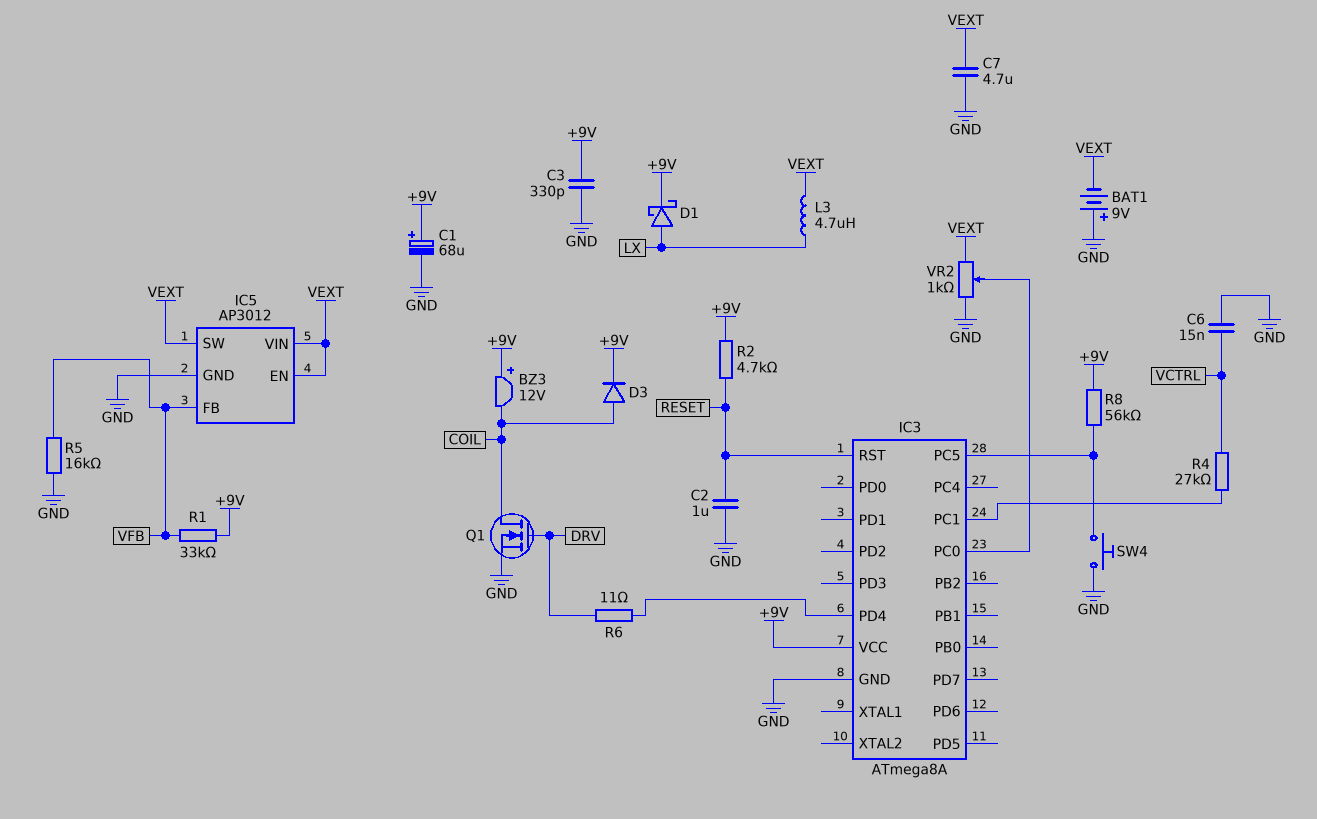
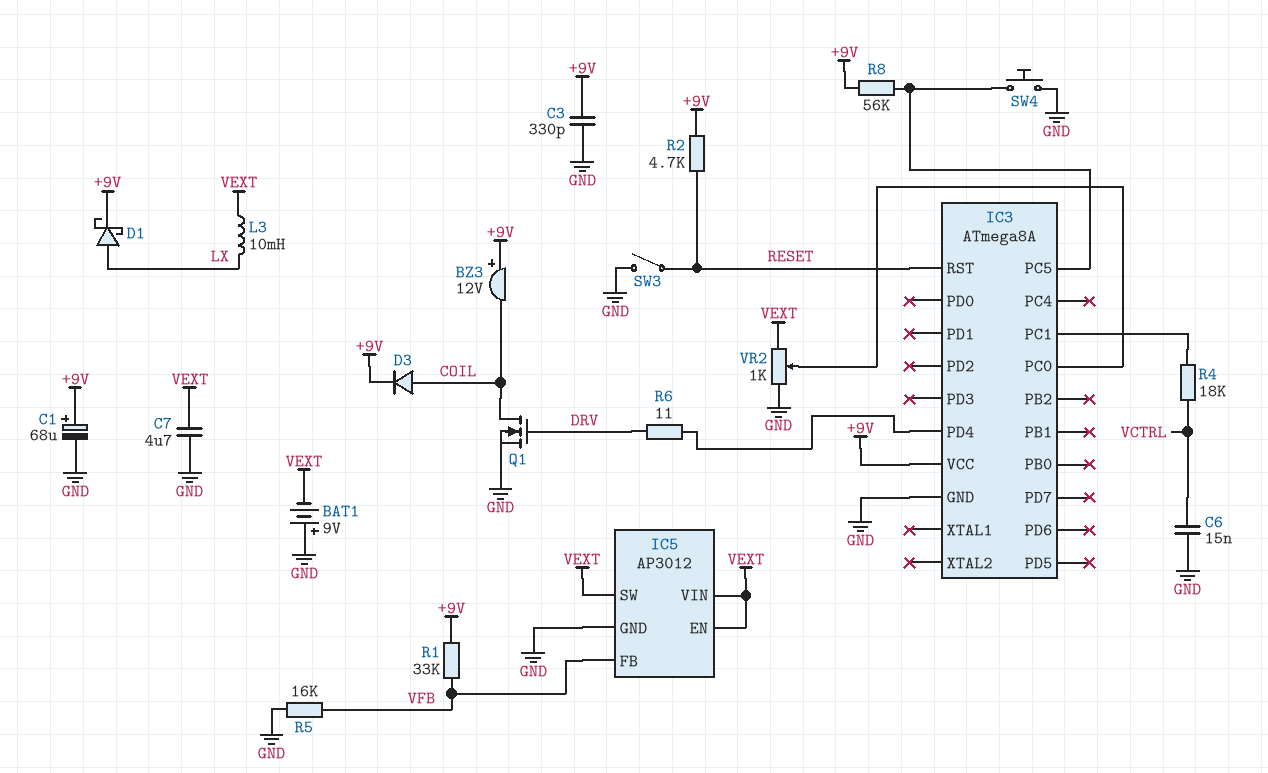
C2: 1uF (GND, RESET) -> none
L3: 4.7uH (LX, VEXT) -> 10mH (LX, VEXT)
R4: 27k (IC3/PC1, VCTRL) -> 18k (IC3/PC1, VCTRL)
SW3: none -> switch (GND, RESET)

